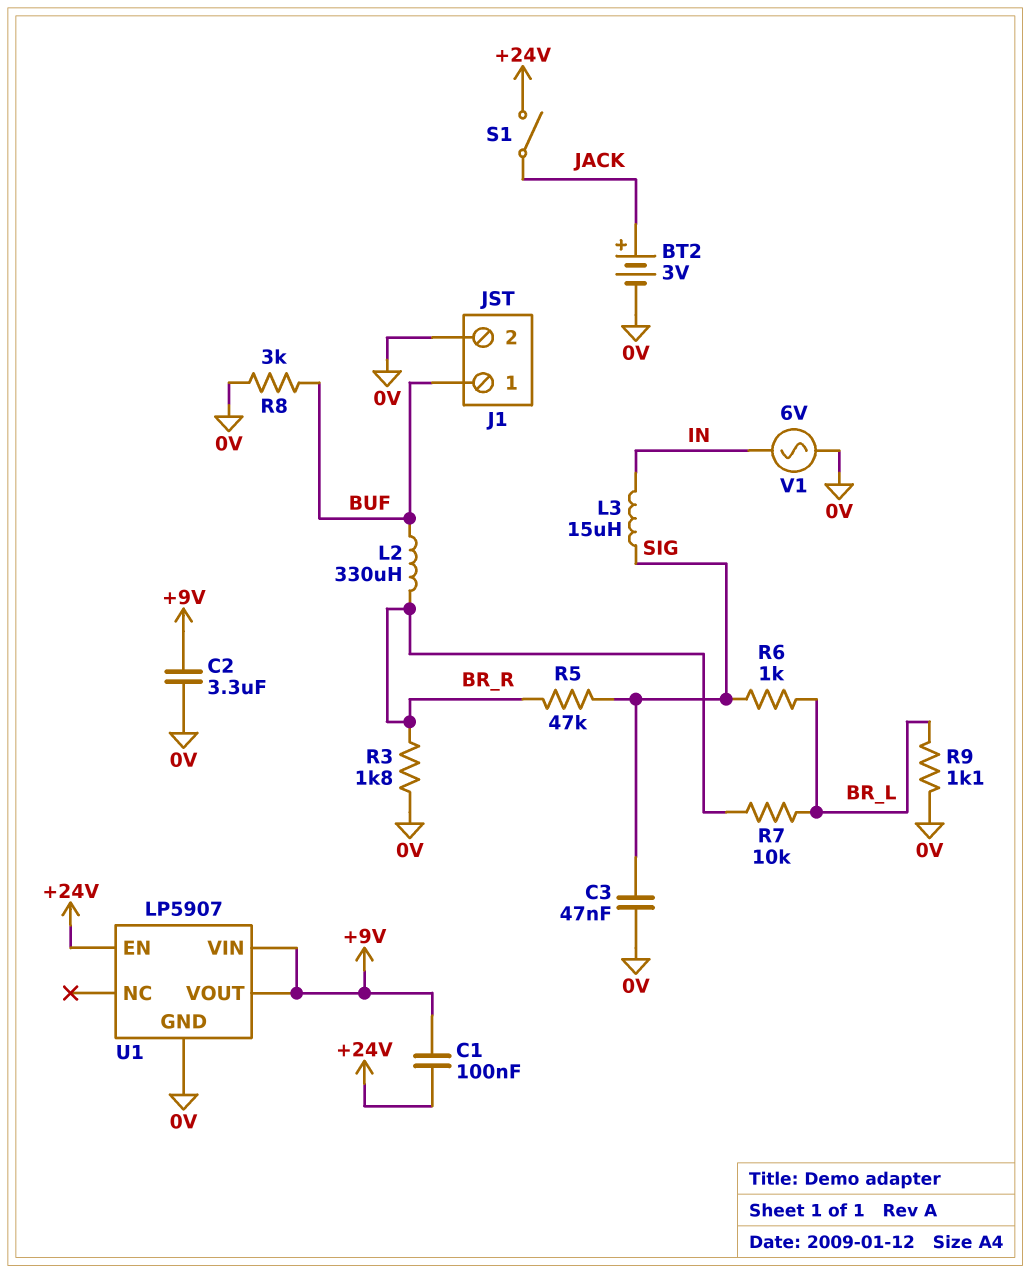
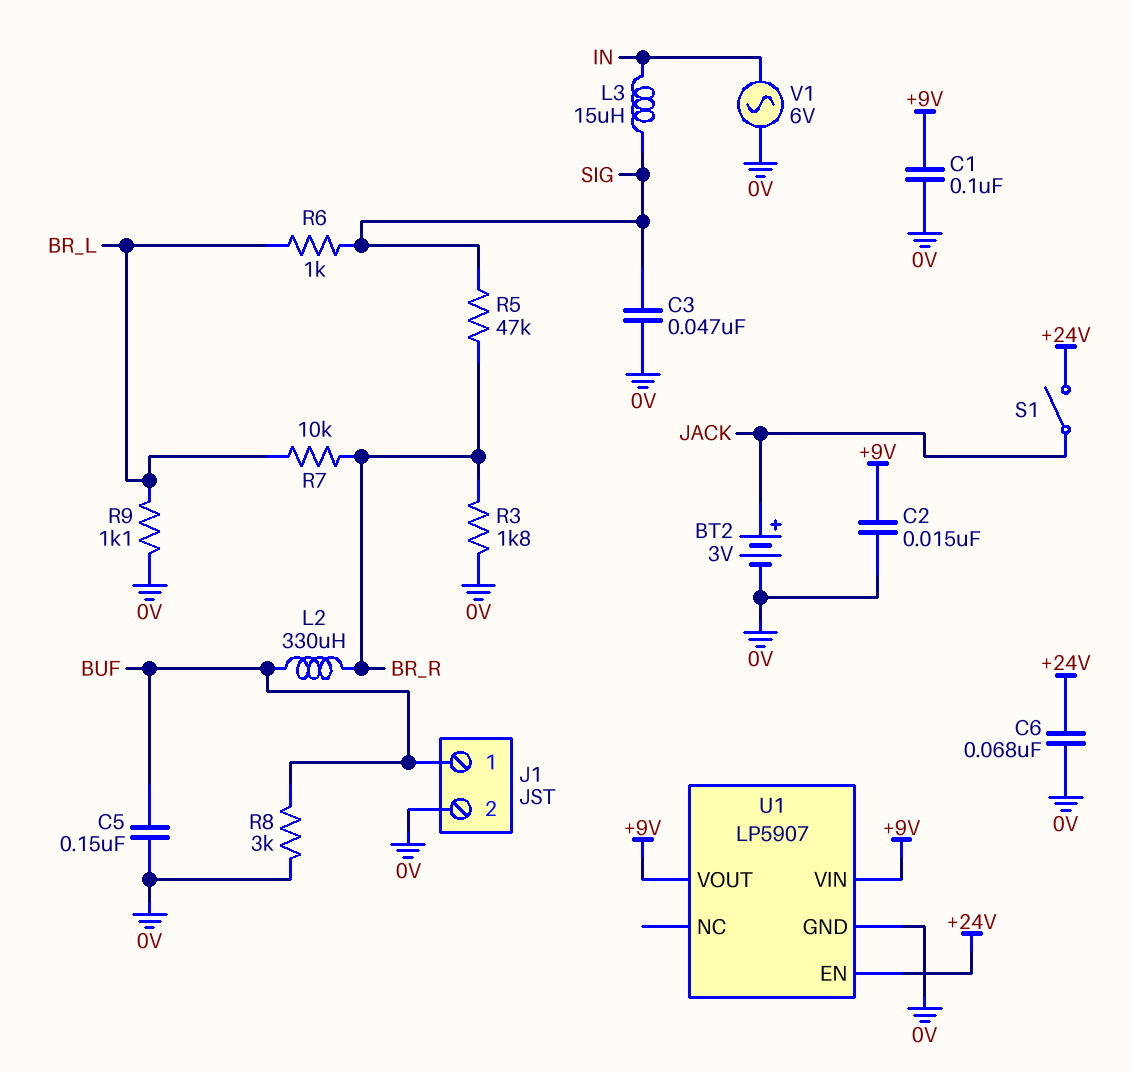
C1: 100nF (+9V, +24V) -> 100nF (+9V, 0V)
C2: 3.3uF (+9V, 0V) -> 15nF (+9V, 0V)
C5: none -> 150nF (0V, BUF)
C6: none -> 68nF (+24V, 0V)

